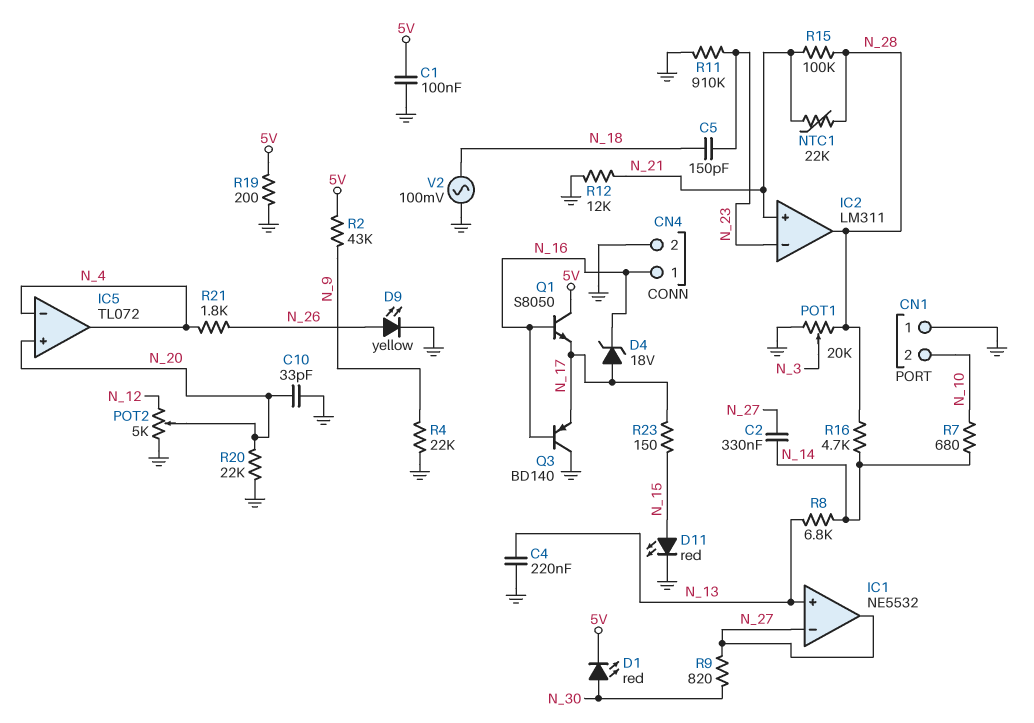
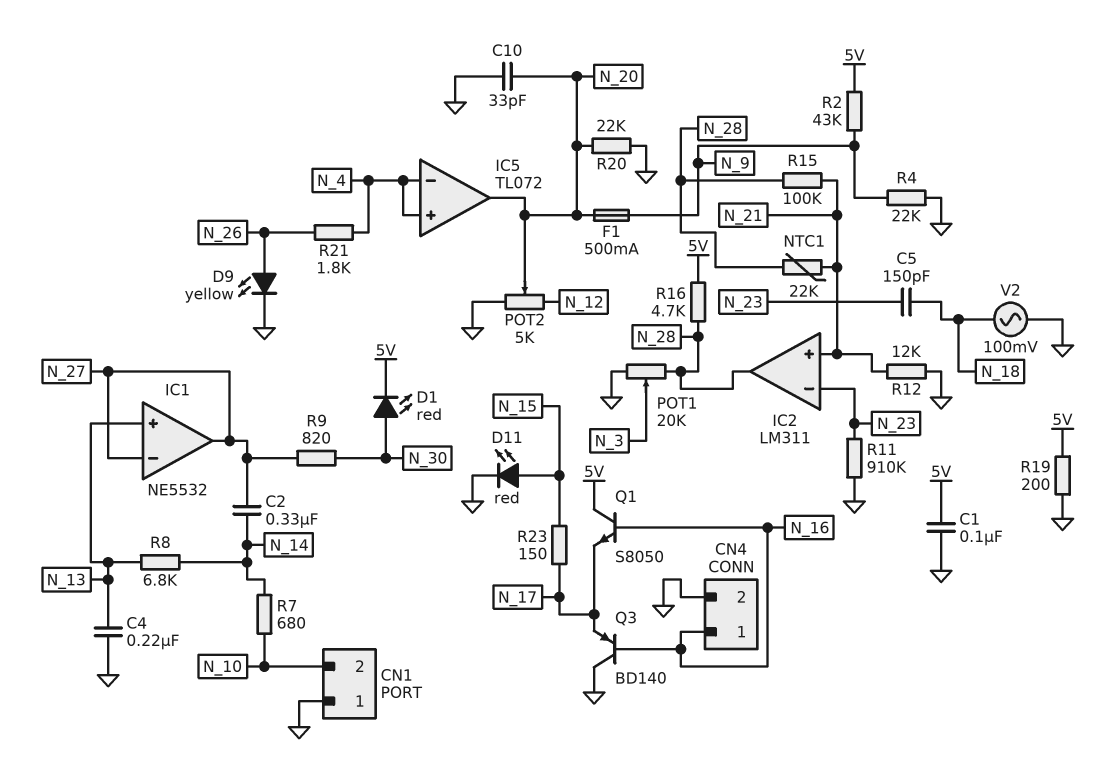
D4: zener 18V (A N_17, K N_16) -> none
F1: none -> 500mA (N_9, N_20)
IC5 pin in+: N_20 -> N_4
IC5 pin out: N_4 -> N_20
R16: 4.7k (N_14, N_28) -> 4.7k (5V, N_28)

